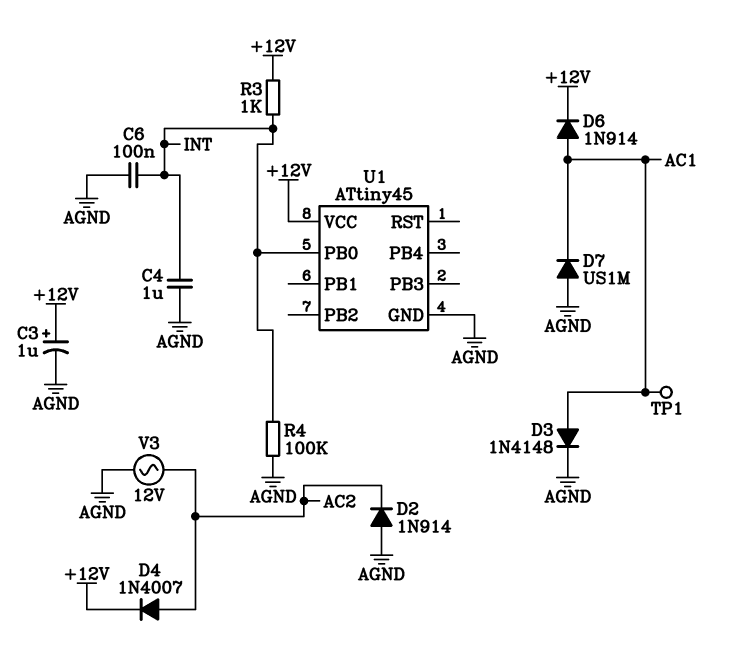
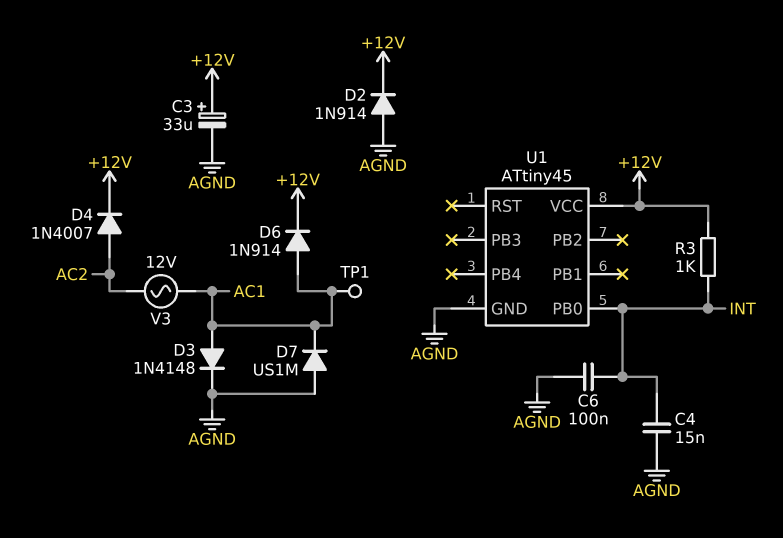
C3: 1uF (plus +12V, minus AGND) -> 33uF (plus +12V, minus AGND)
C4: 1uF (AGND, INT) -> 15nF (AGND, INT)
D2: diode 1N914 (A AGND, K AC2) -> diode 1N914 (A AGND, K +12V)
R4: 100k (AGND, INT) -> none
V3: AC 12V (AC2, AGND) -> AC 12V (AC1, AC2)

